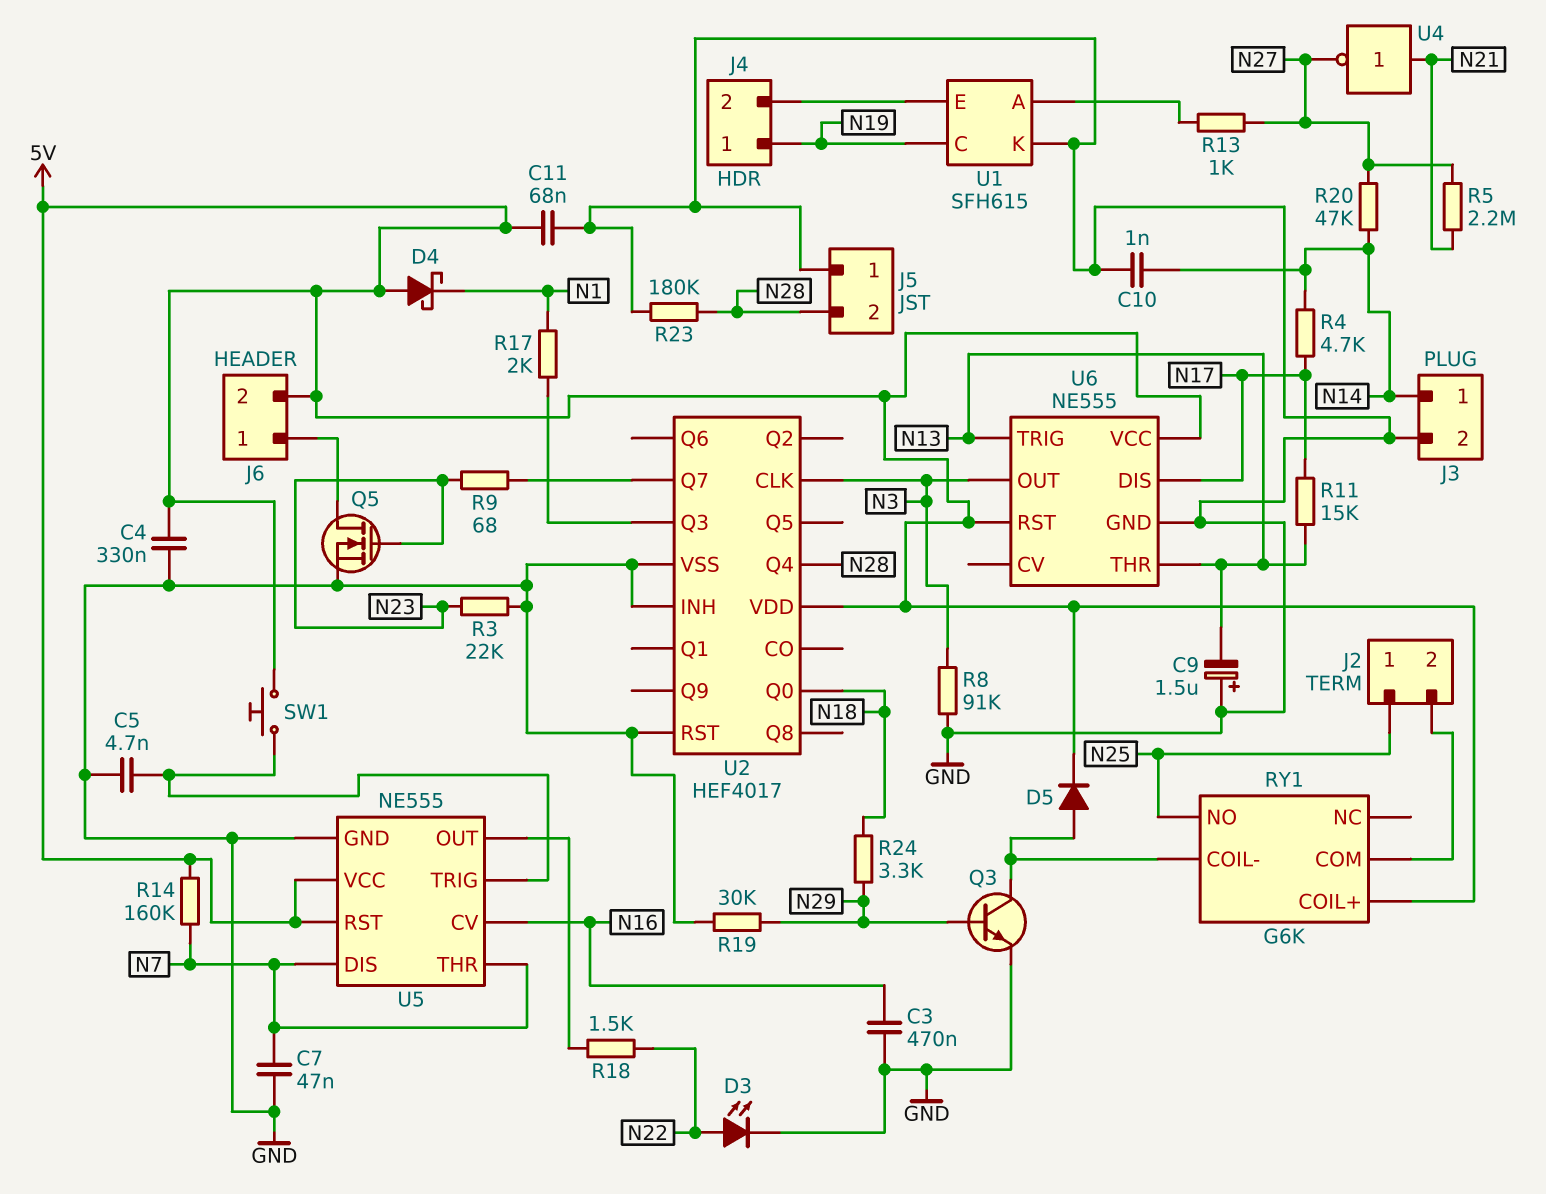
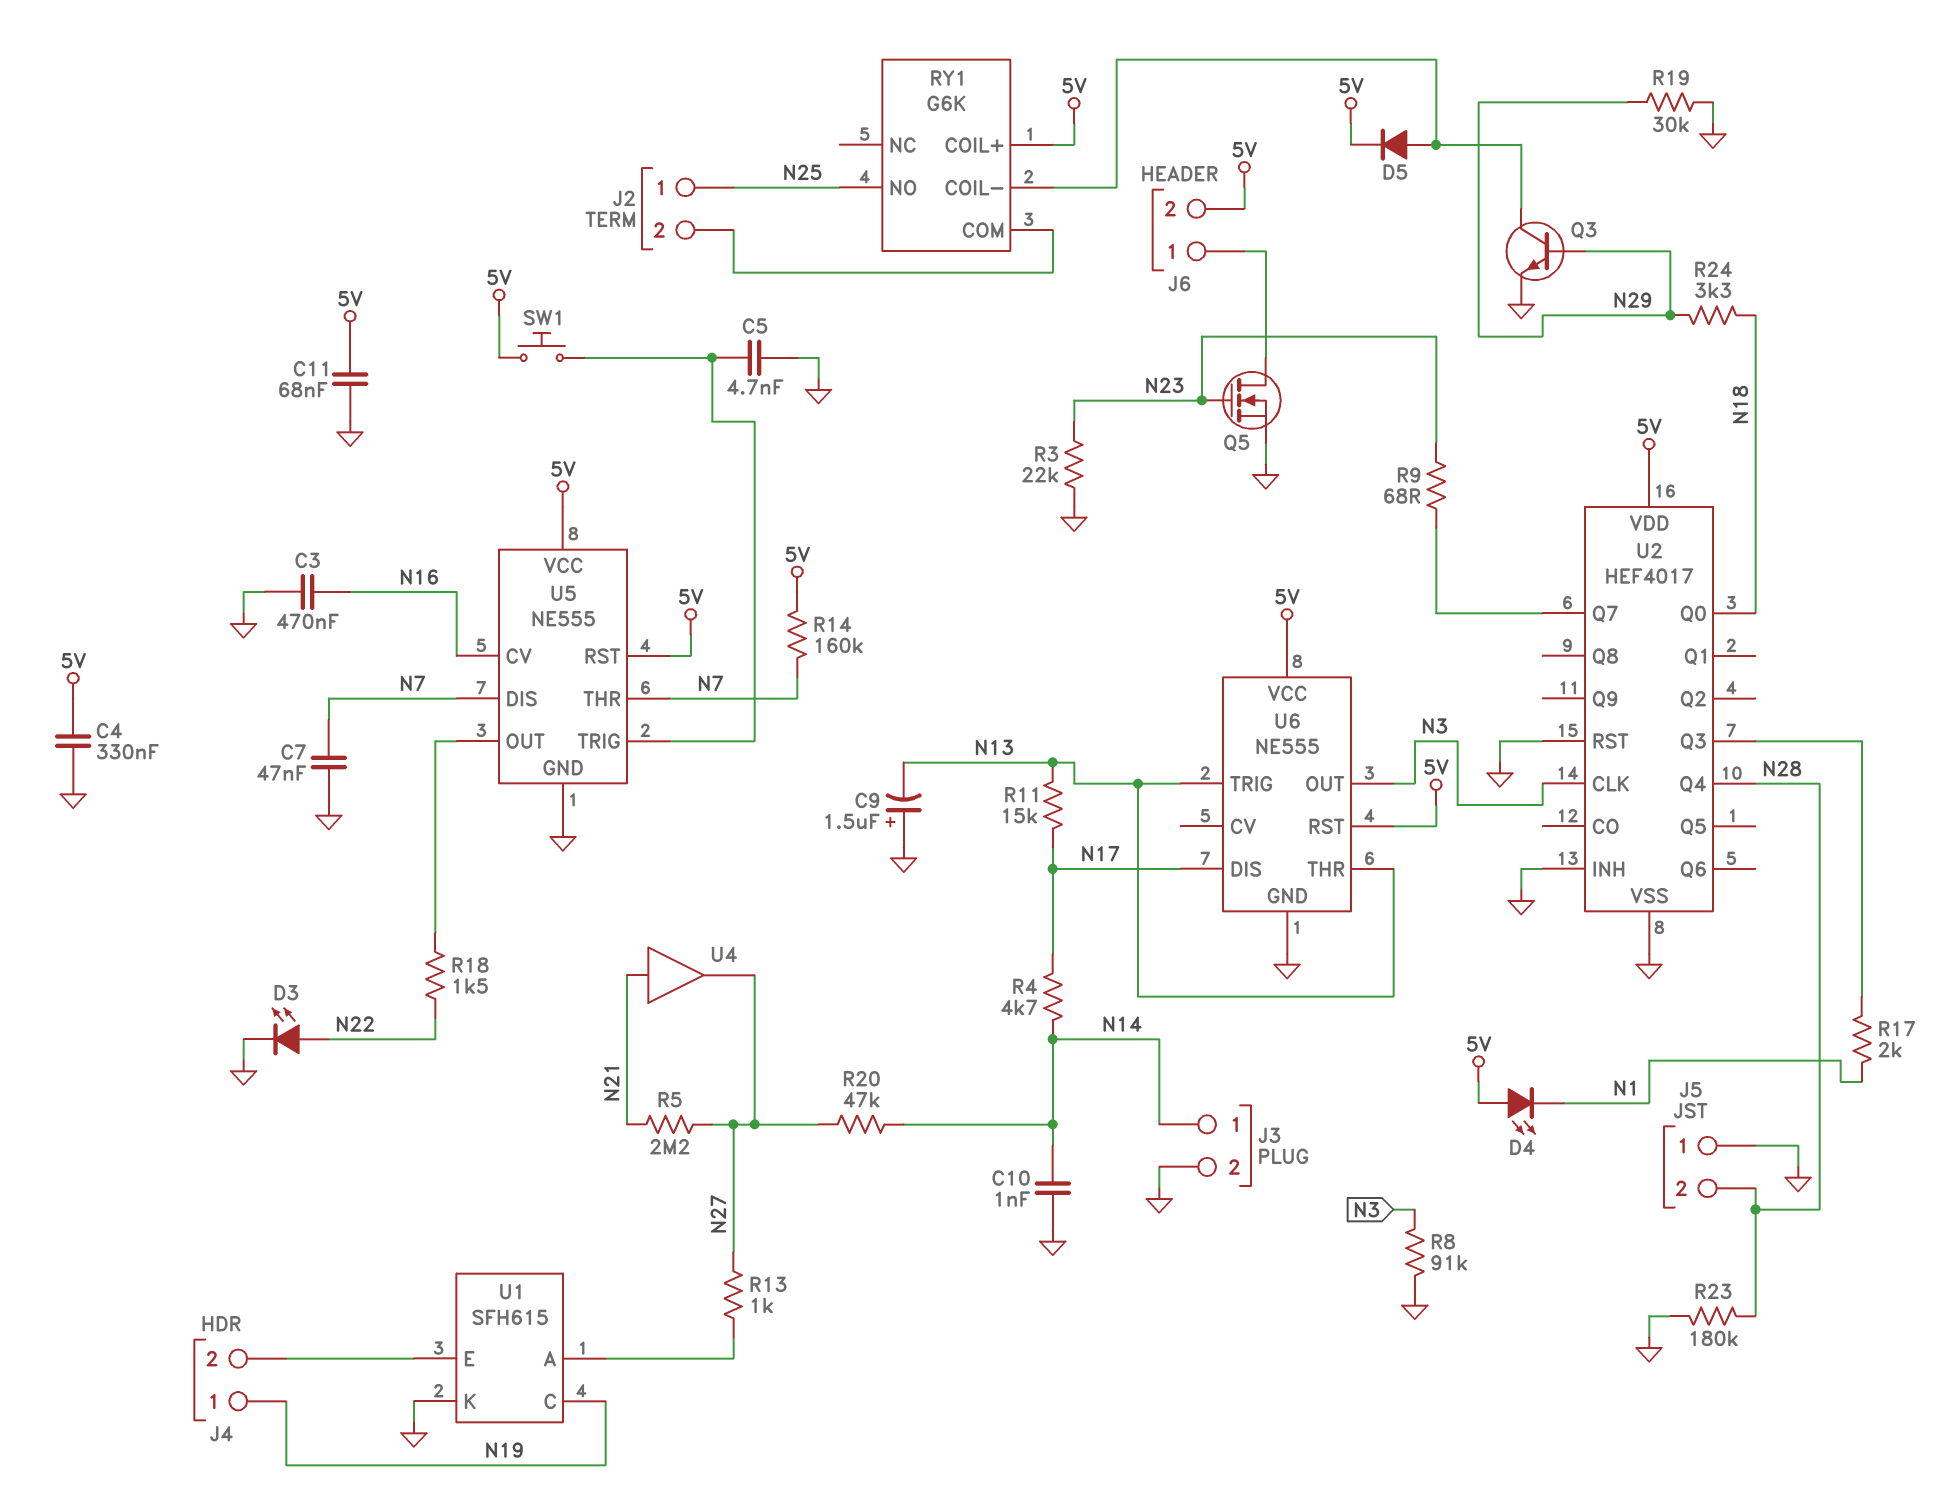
D4: schottky (A 5V, K N1) -> LED (A 5V, K N1)
U4: NOT (in N21, out N27) -> buffer (in N21, out N27)

